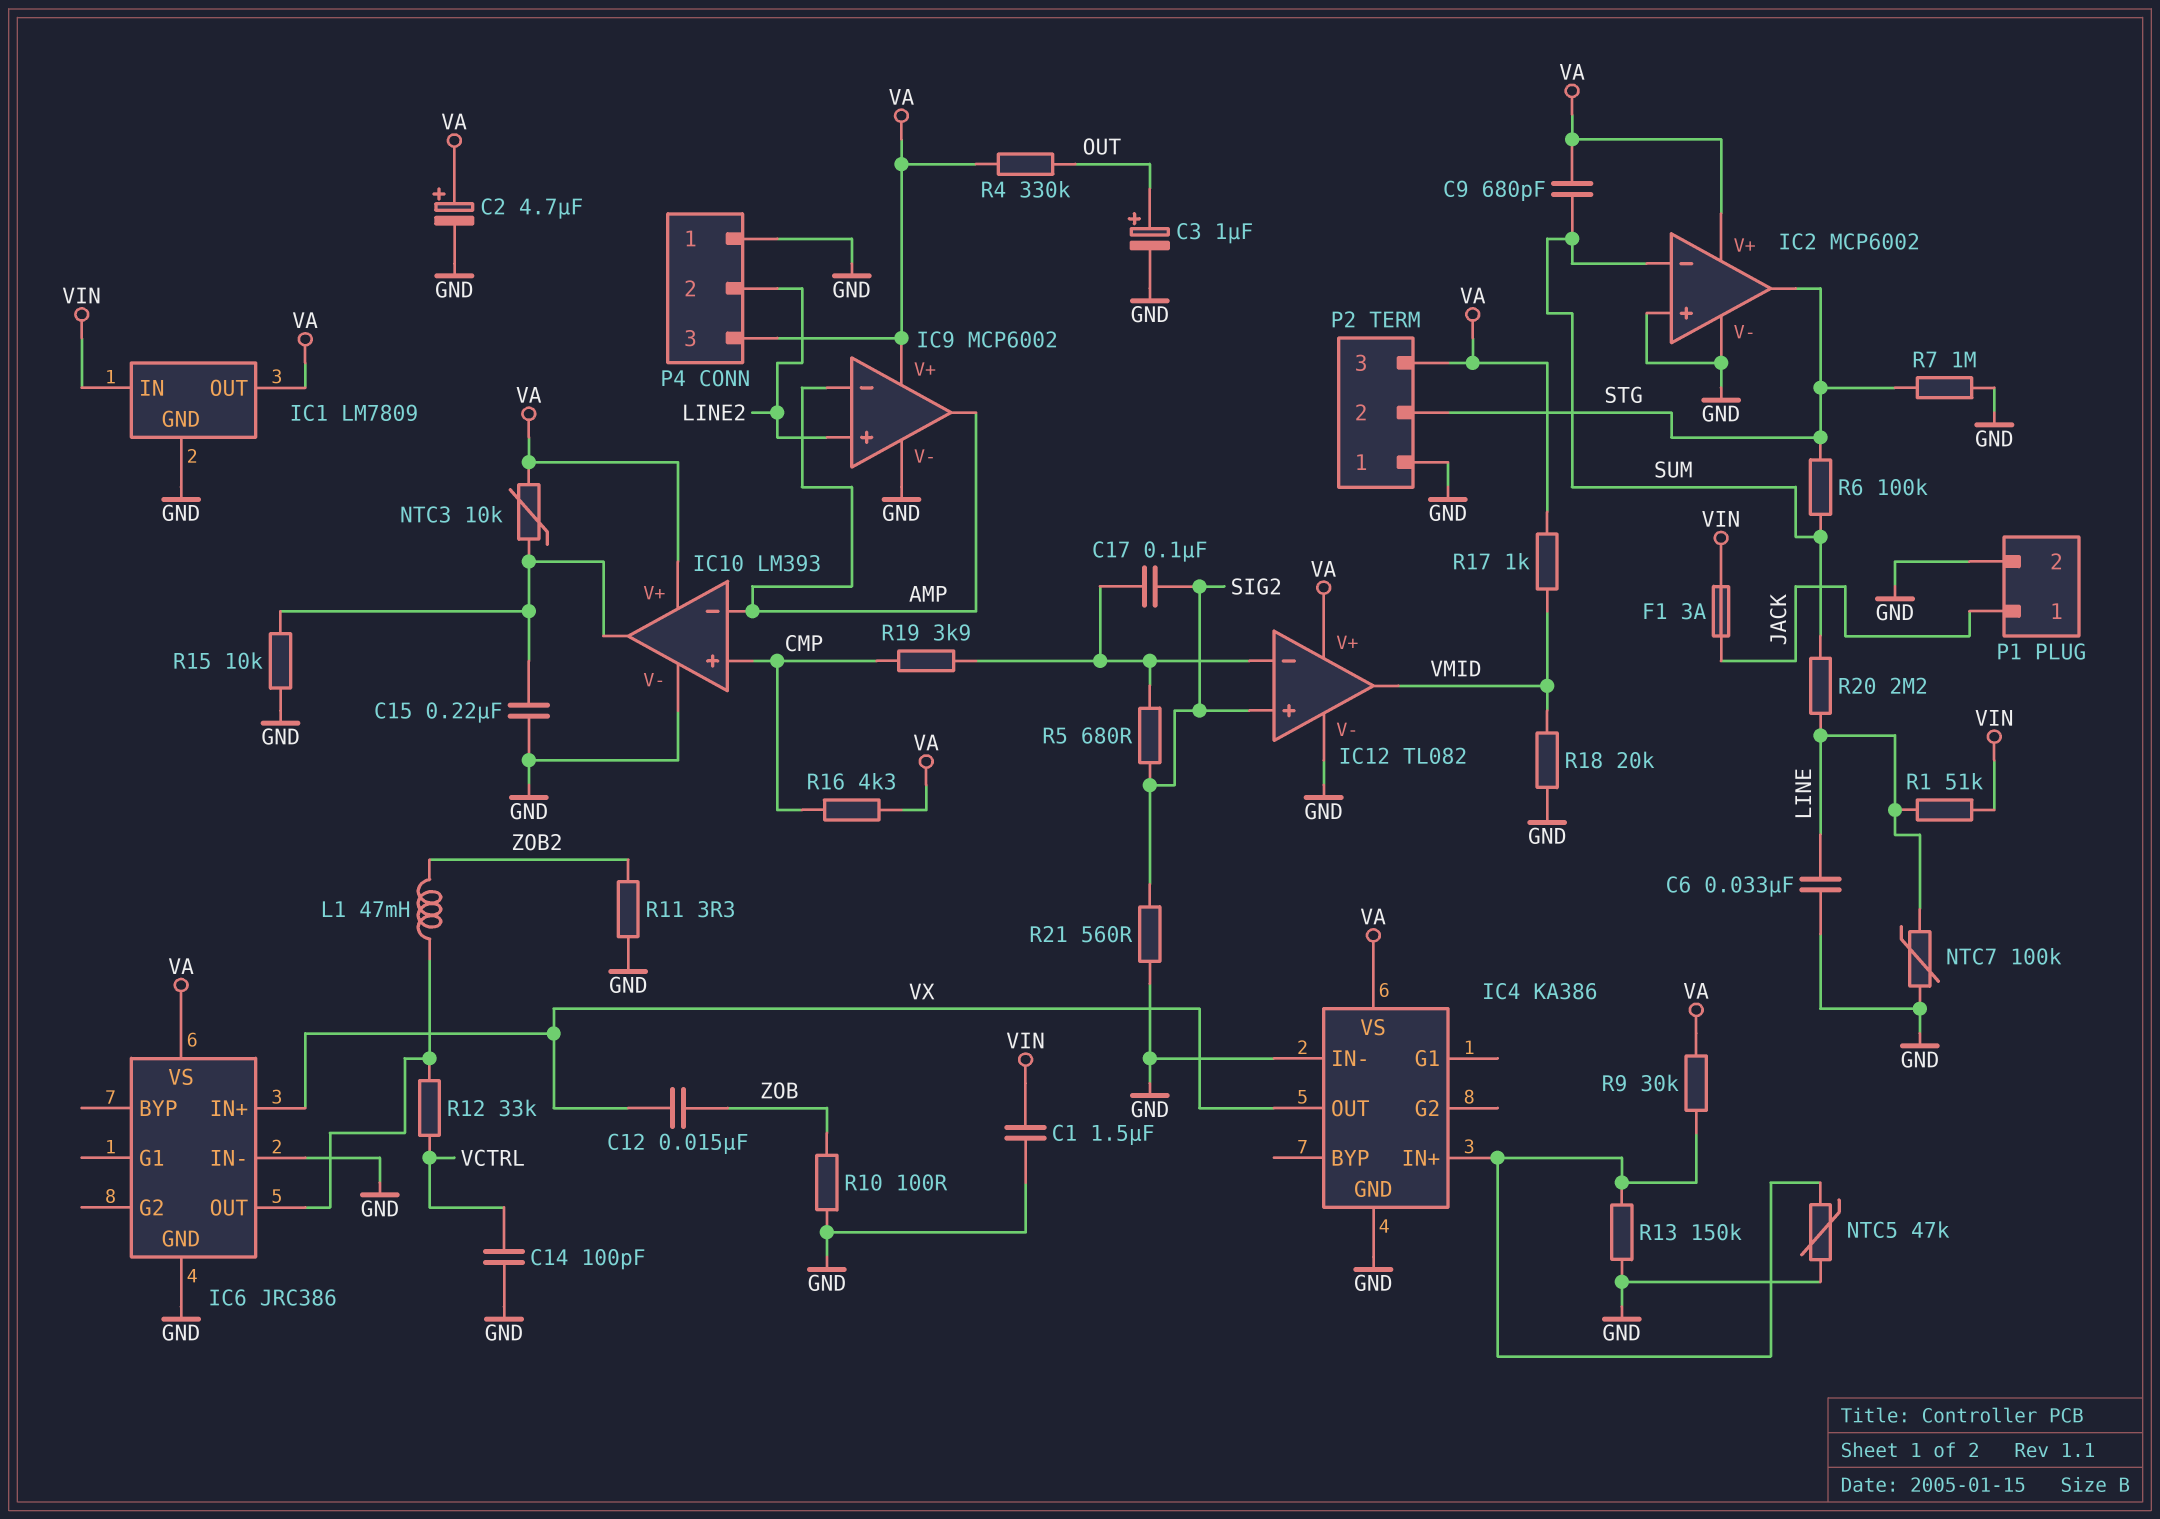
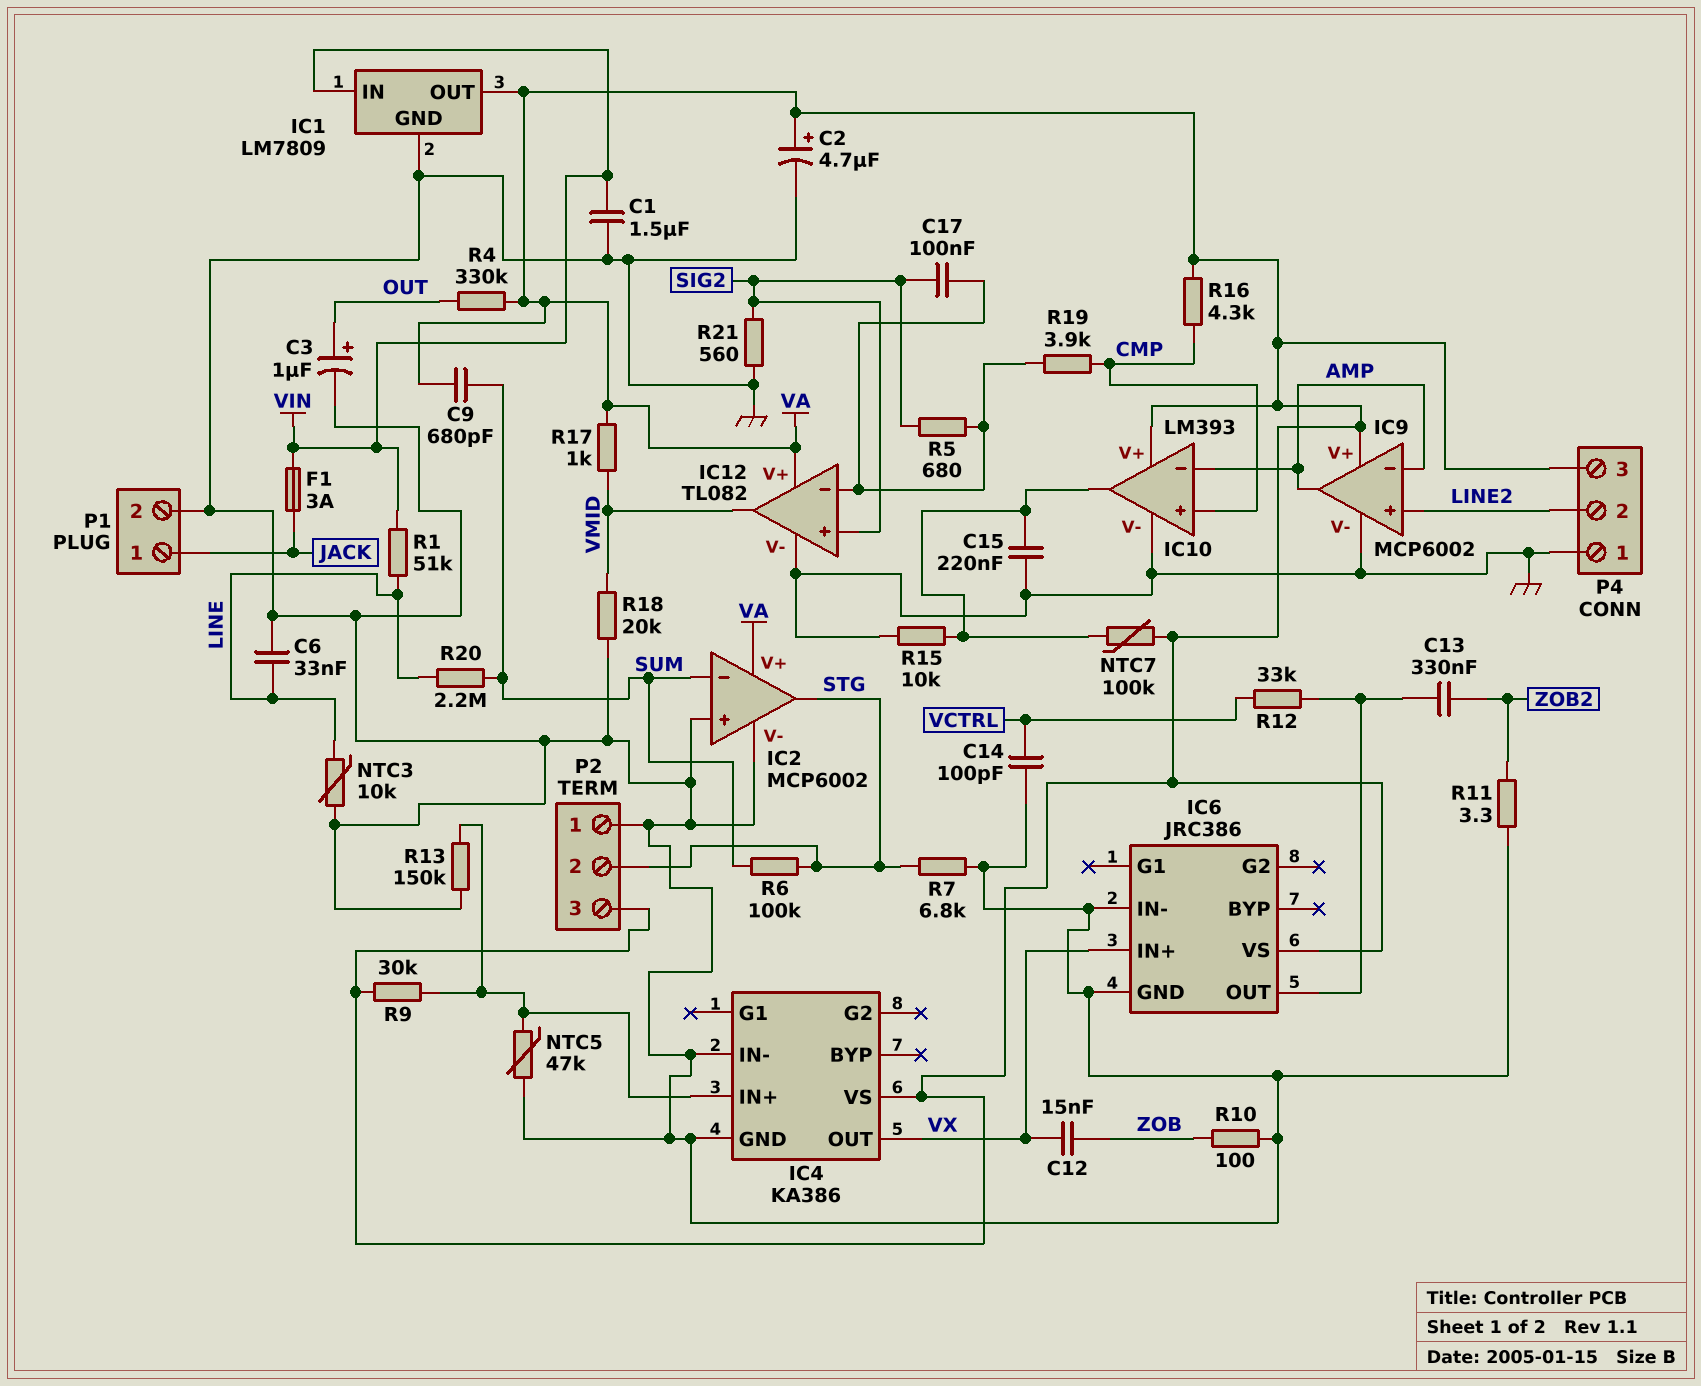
C13: none -> 330nF (IC6/OUT, ZOB2)
L1: 47mH (IC6/OUT, ZOB2) -> none
NTC3: 10k (IC10/out, VA) -> 10k (GND, LINE)
NTC7: 100k (GND, LINE) -> 100k (IC10/out, VA)
R7: 1M (GND, STG) -> 6.8k (GND, STG)

